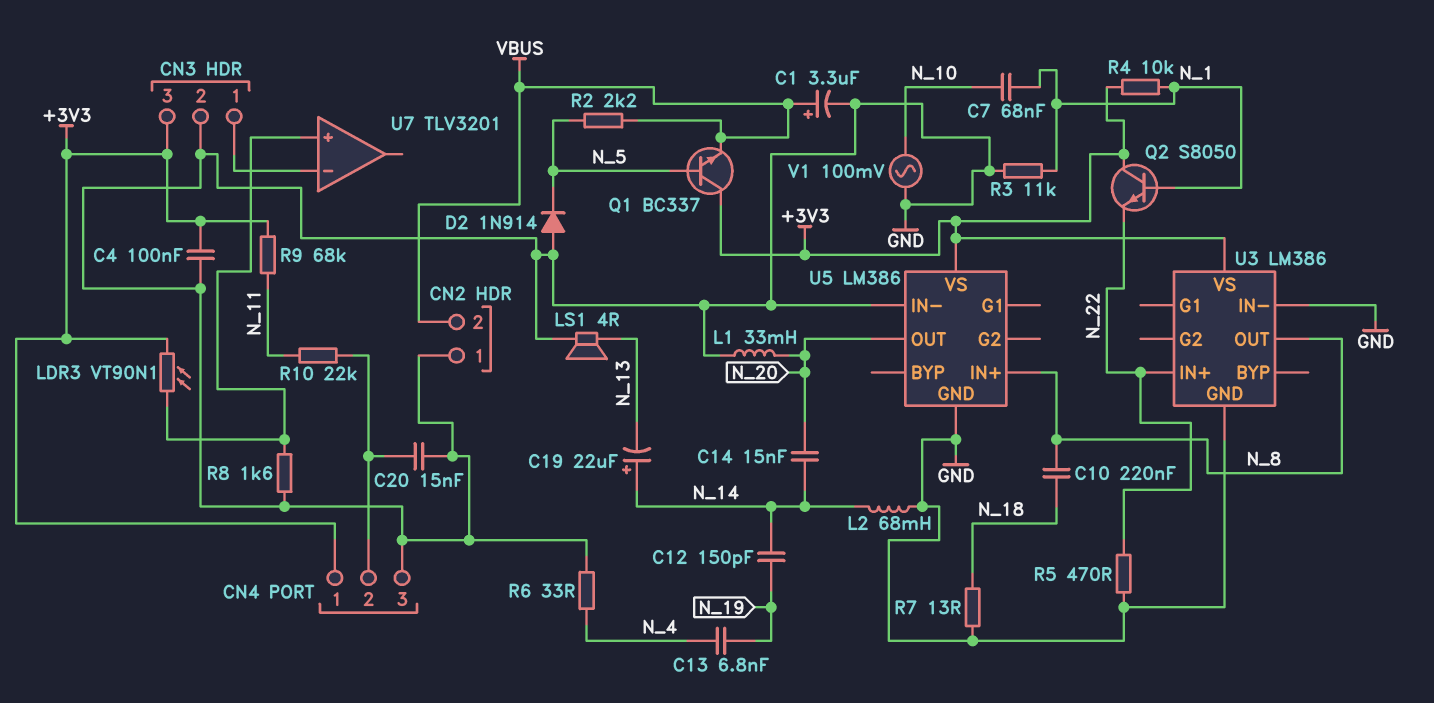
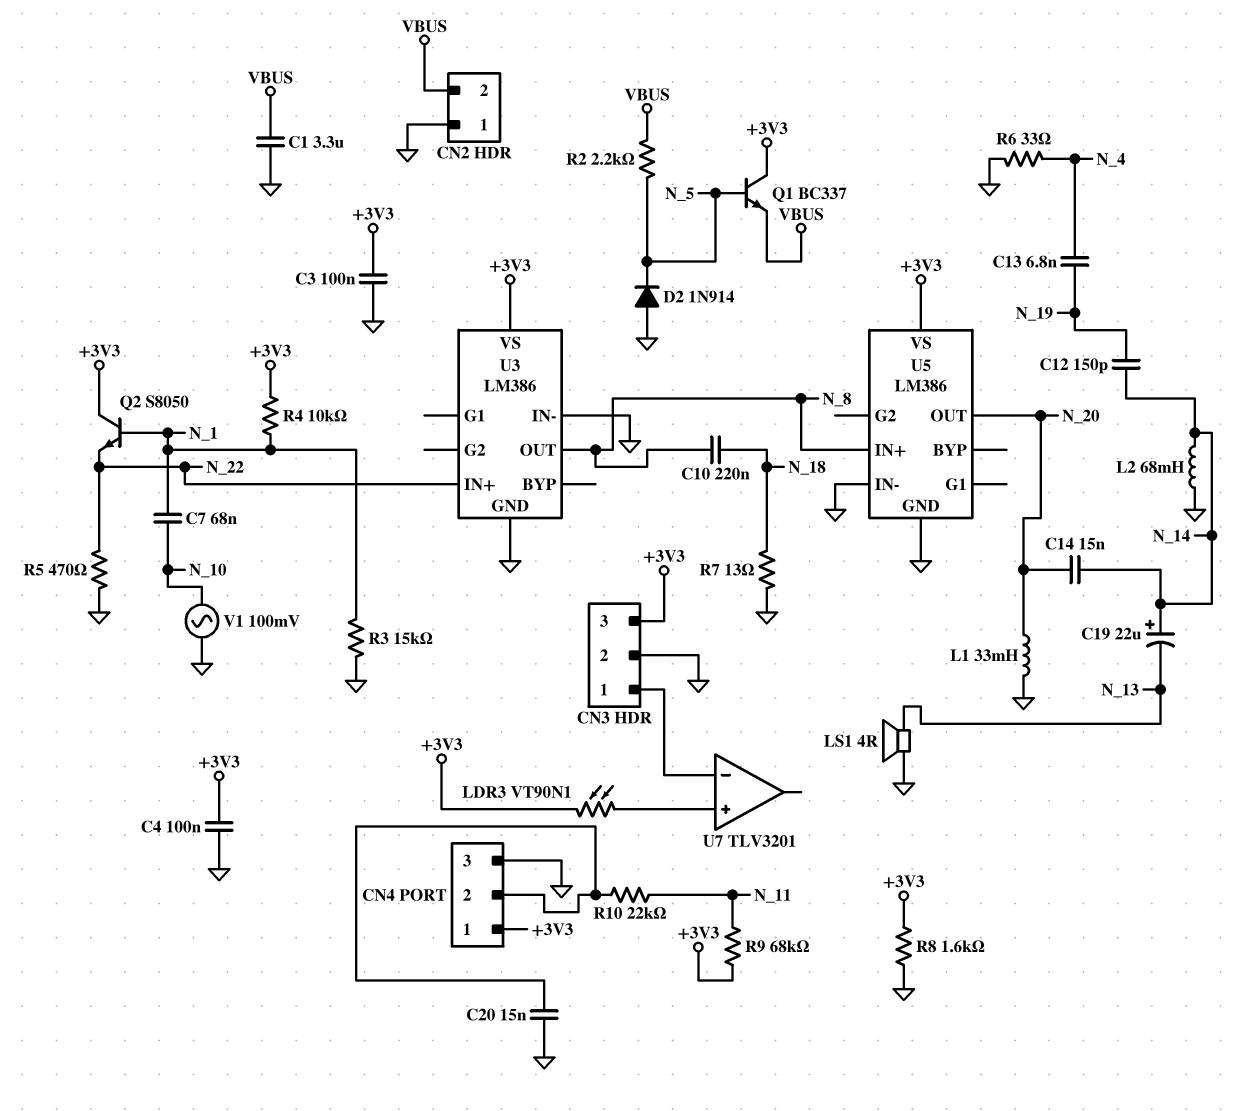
C1: 3.3uF (plus VBUS, minus GND) -> 3.3uF (GND, VBUS)
C3: none -> 100nF (+3V3, GND)
R3: 11k (GND, N_1) -> 15k (GND, N_1)
R8: 1.6k (GND, U7/in+) -> 1.6k (+3V3, GND)

